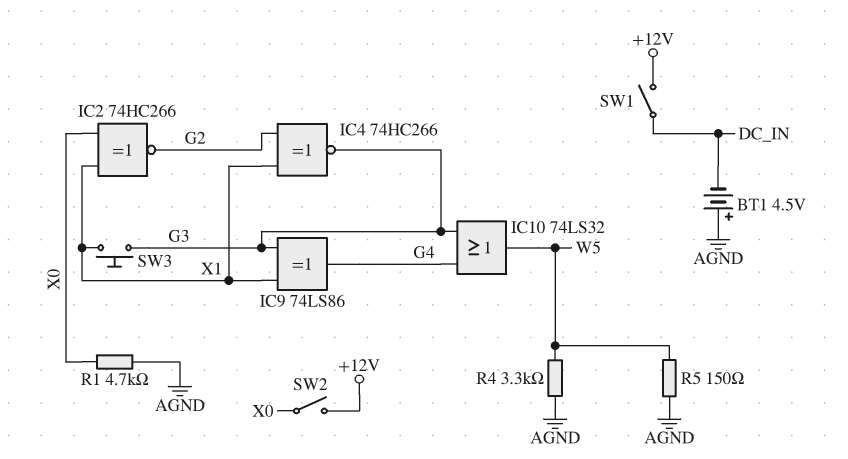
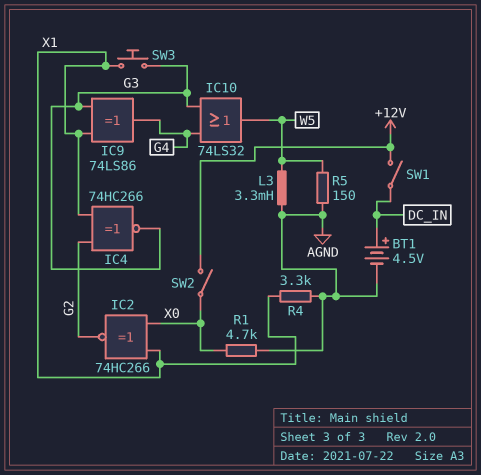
BT1: 4.5V (plus AGND, minus DC_IN) -> 4.5V (plus DC_IN, minus AGND)
L3: none -> 3.3mH (AGND, W5)
R4: 3.3k (AGND, W5) -> 3.3k (AGND, X1)

